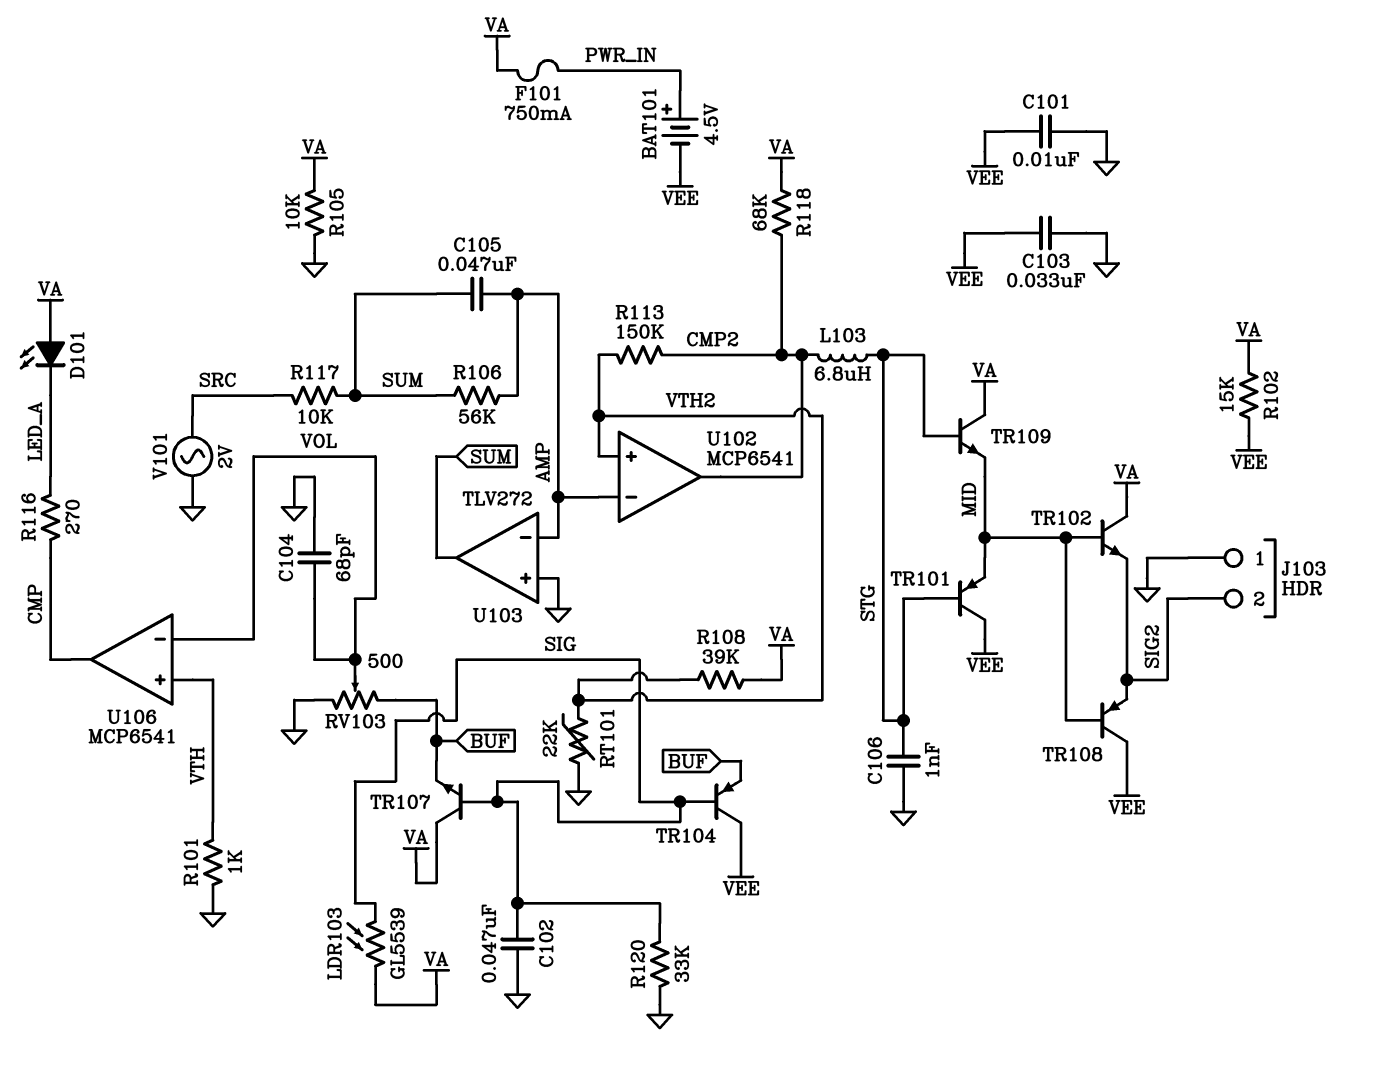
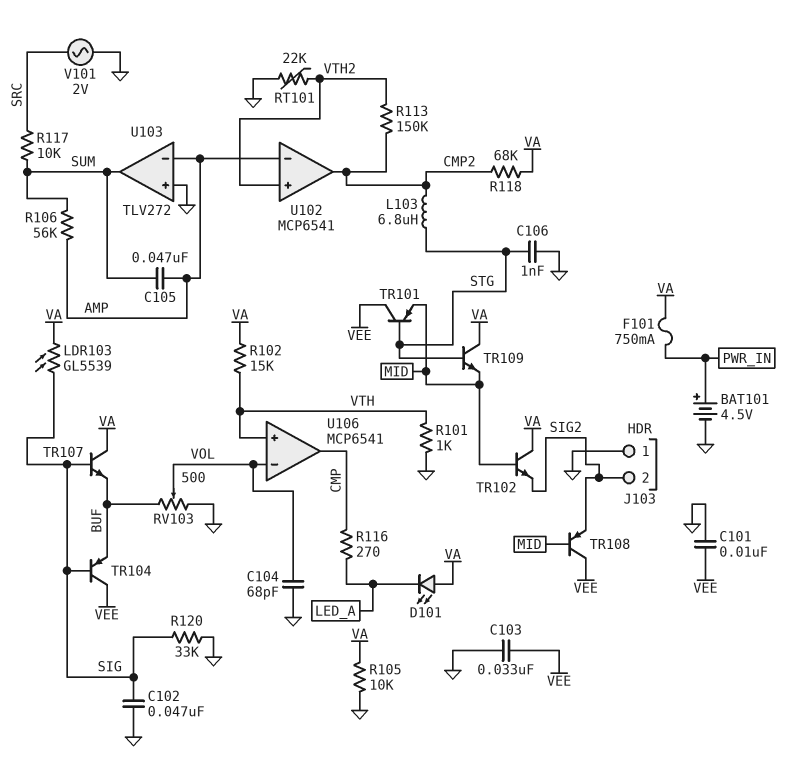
BAT101: 4.5V (plus PWR_IN, minus VEE) -> 4.5V (plus PWR_IN, minus GND)
R102: 15k (VA, VEE) -> 15k (VA, VTH)
R108: 39k (VA, VTH2) -> none

